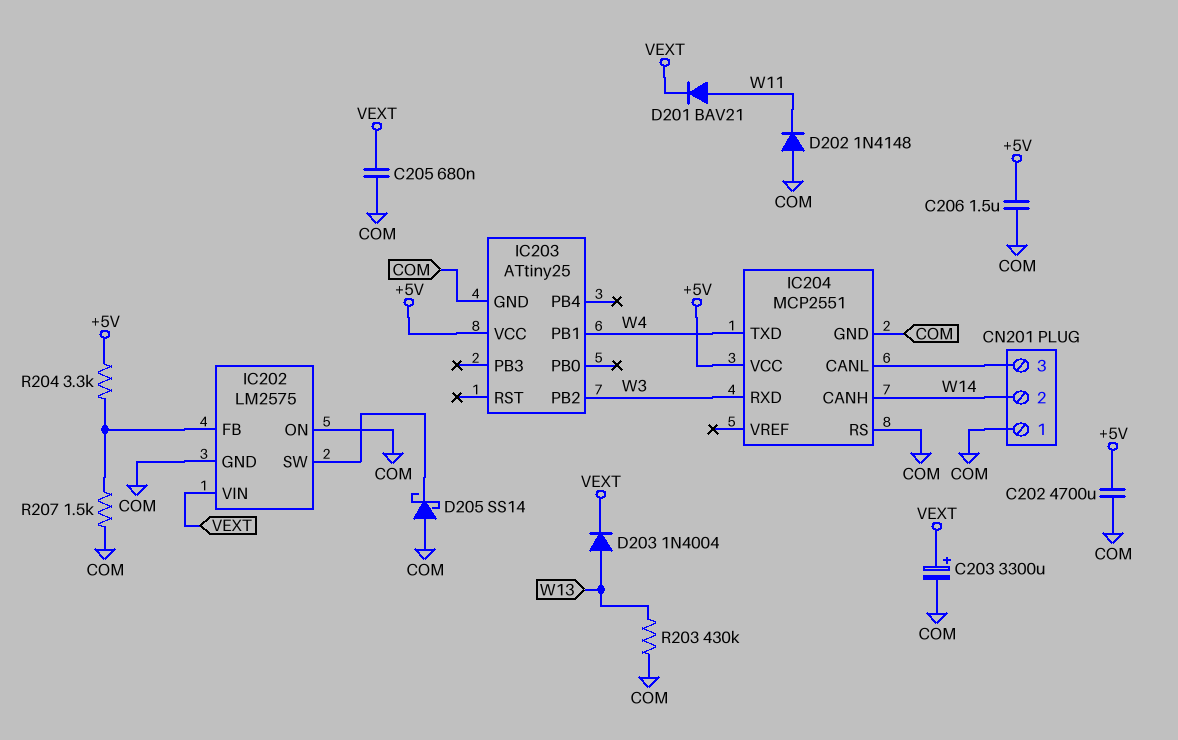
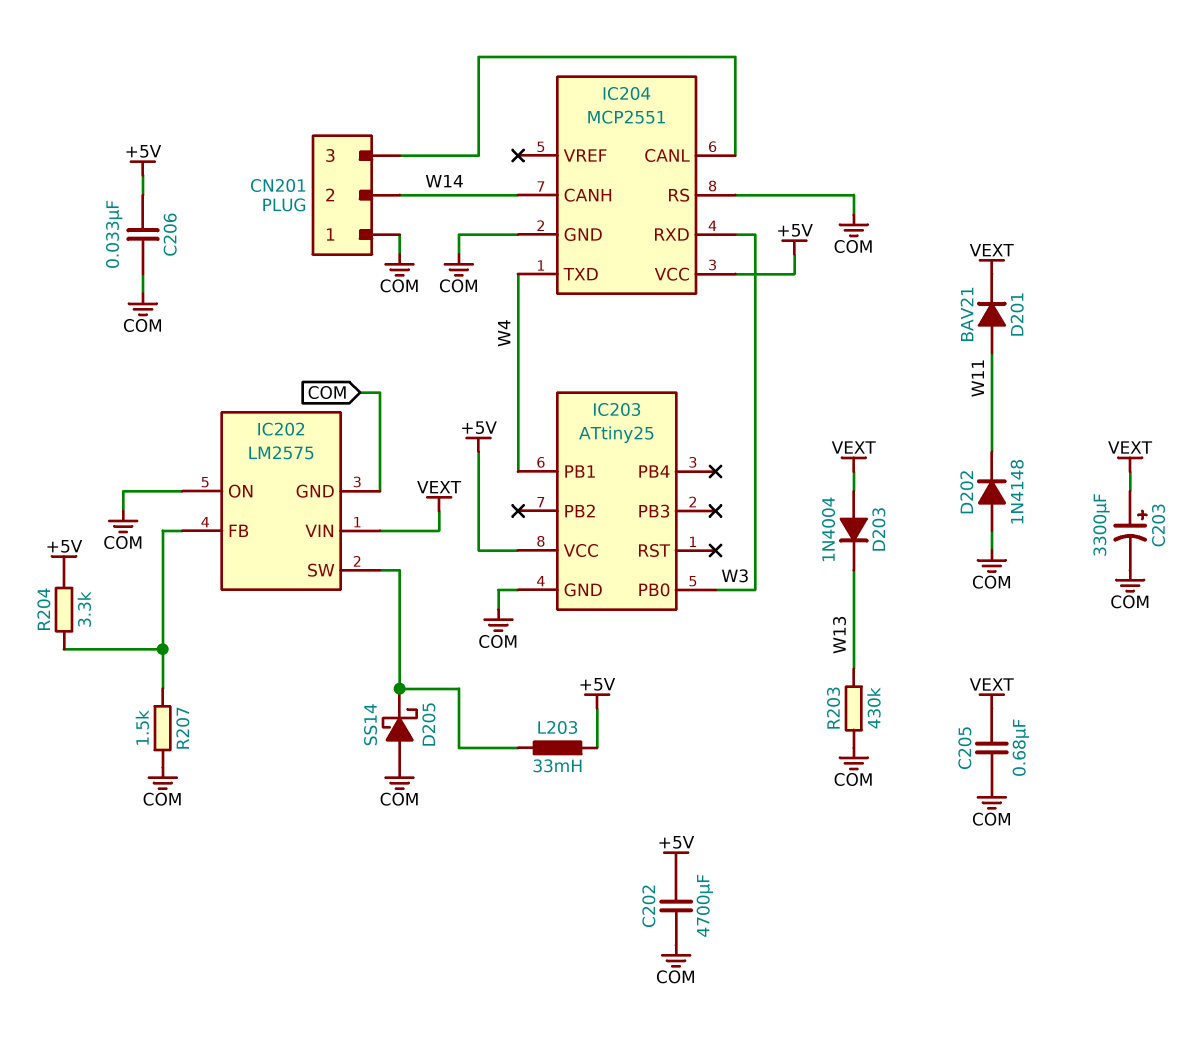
C206: 1.5uF (+5V, COM) -> 33nF (+5V, COM)
D203: diode 1N4004 (A W13, K VEXT) -> diode 1N4004 (A VEXT, K W13)
IC203 pin PB0: none -> W3
IC203 pin PB2: W3 -> none
L203: none -> 33mH (+5V, IC202/SW)

